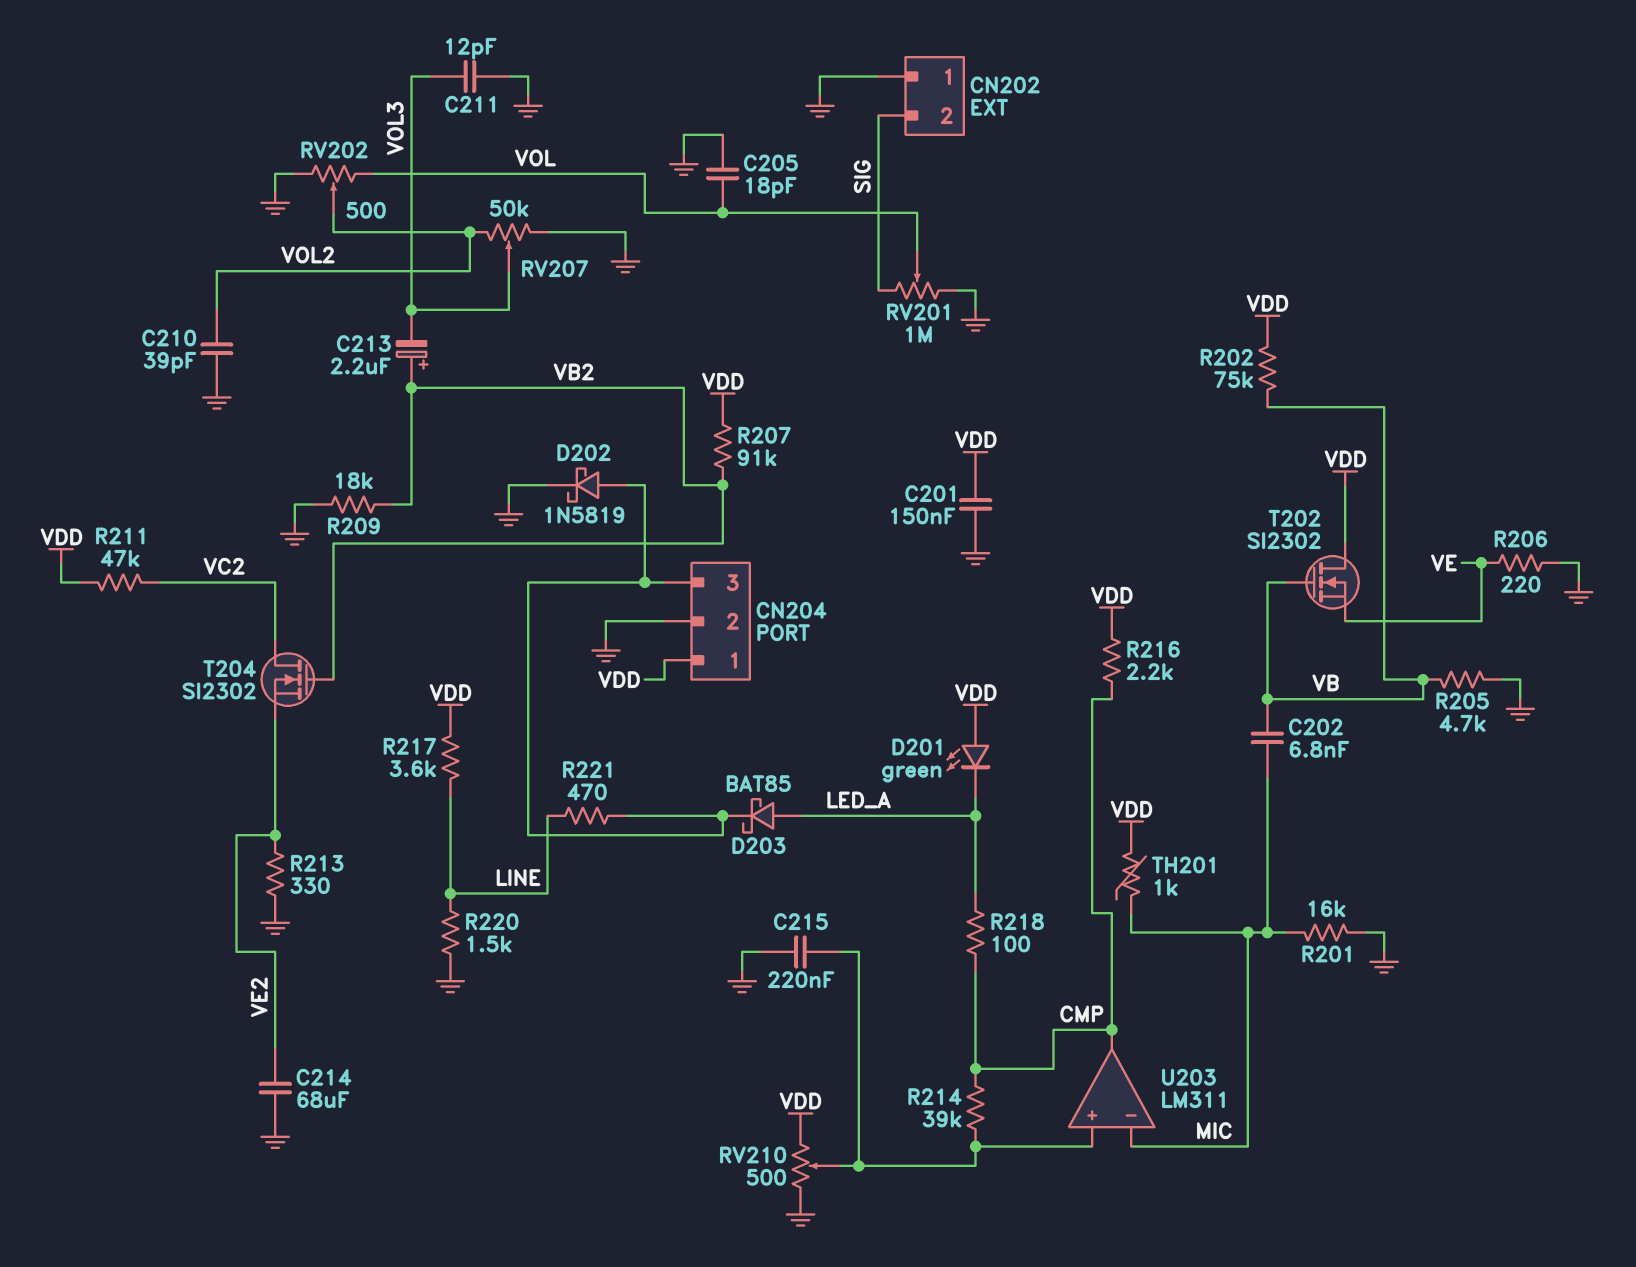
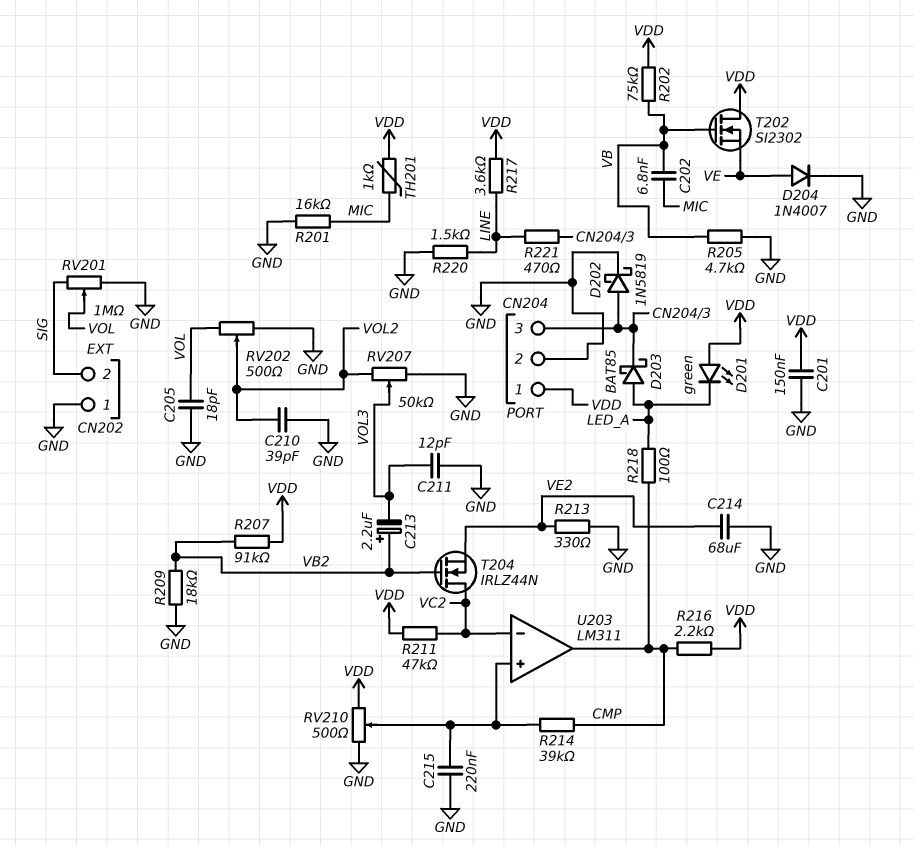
D204: none -> diode 1N4007 (A VE, K GND)
R206: 220 (GND, VE) -> none
T204: NMOS SI2302 (G VB2, D VC2, S VE2) -> NMOS IRLZ44N (G VB2, D VC2, S VE2)
U203 pin in-: MIC -> VC2

